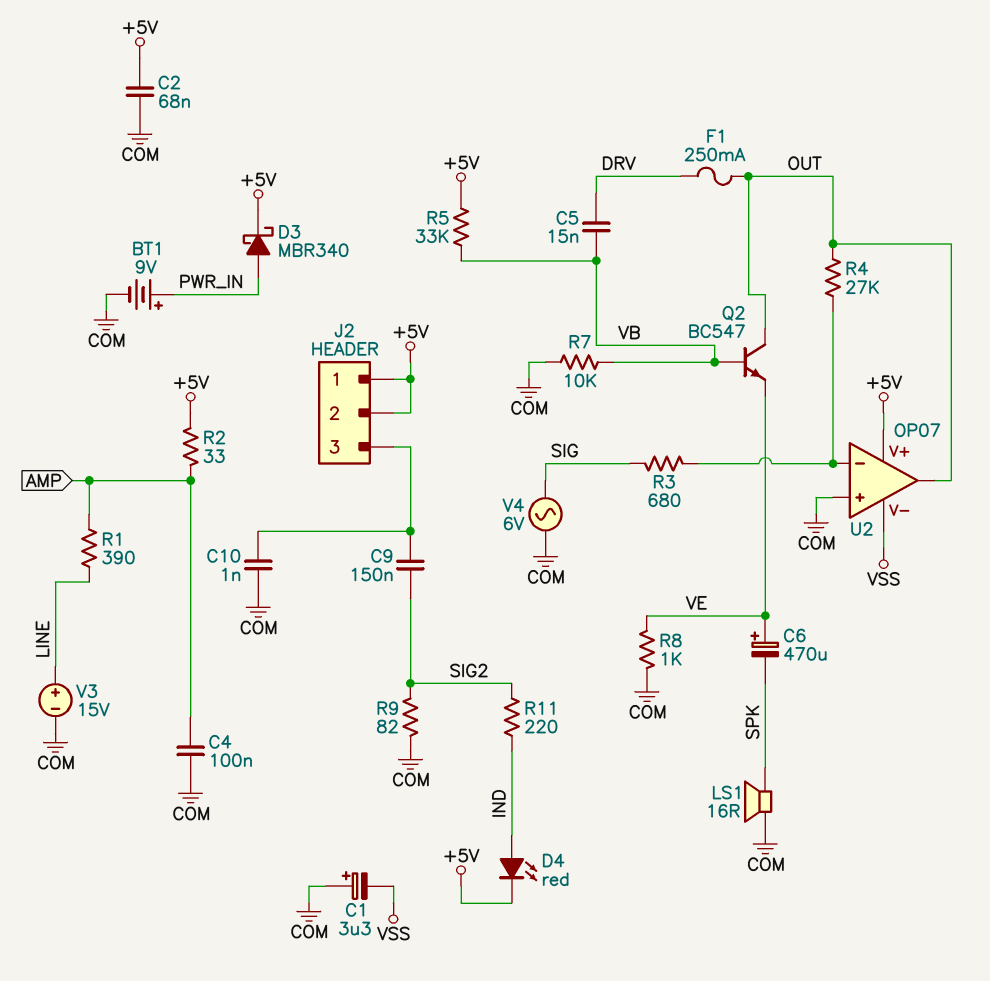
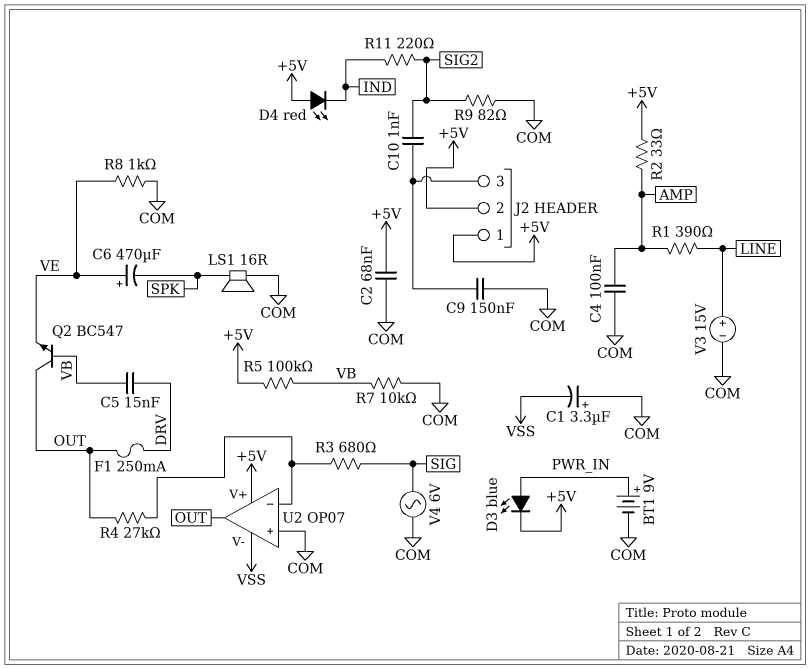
C9: 150nF (J2/3, SIG2) -> 150nF (COM, J2/3)
C10: 1nF (COM, J2/3) -> 1nF (J2/3, SIG2)
D3: schottky MBR340 (A PWR_IN, K +5V) -> LED blue (A PWR_IN, K +5V)
D4: LED red (A IND, K +5V) -> LED red (A +5V, K IND)
R5: 33k (+5V, VB) -> 100k (+5V, VB)

